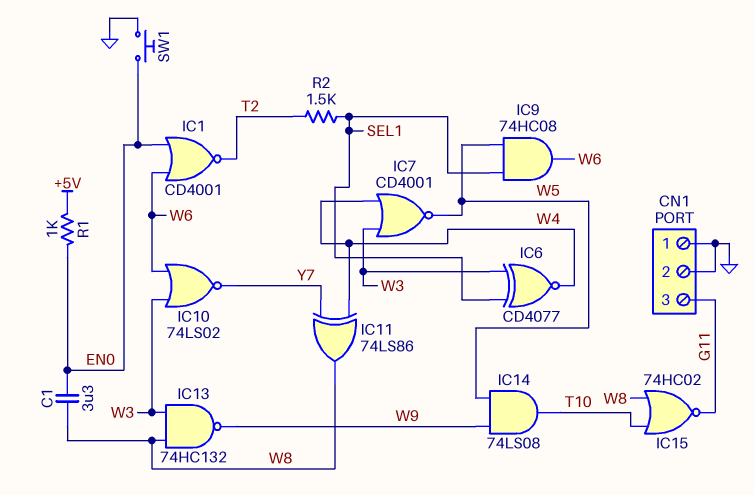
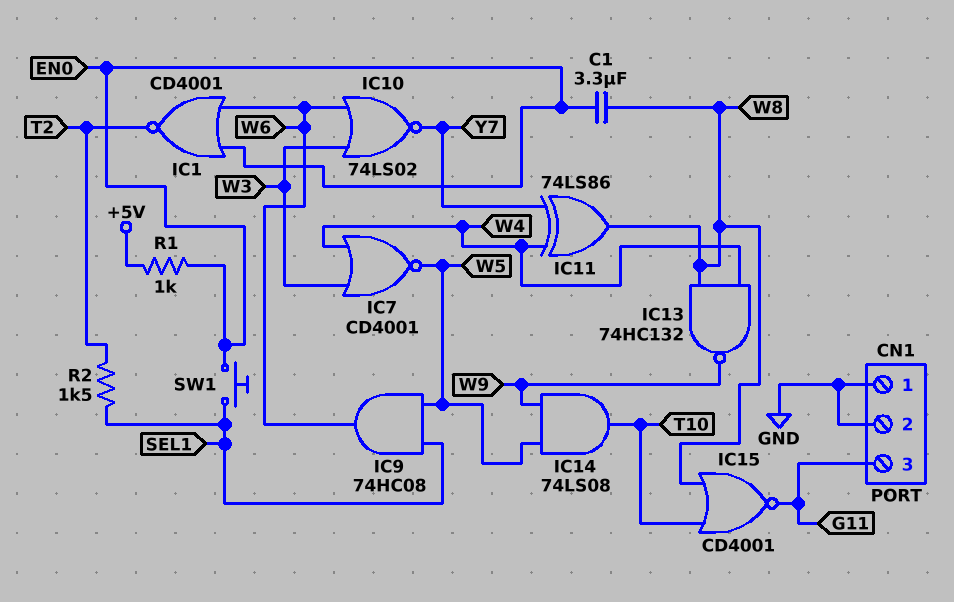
IC6: XNOR CD4077 (in SEL1, in W3, out W4) -> none
IC13: NAND 74HC132 (in W3, in W8, out W9) -> NAND 74HC132 (in W4, in W8, out W9)
IC15: NOR 74HC02 (in T10, in W8, out G11) -> NOR CD4001 (in T10, in W8, out G11)
SW1: button (EN0, GND) -> button (EN0, SEL1)

